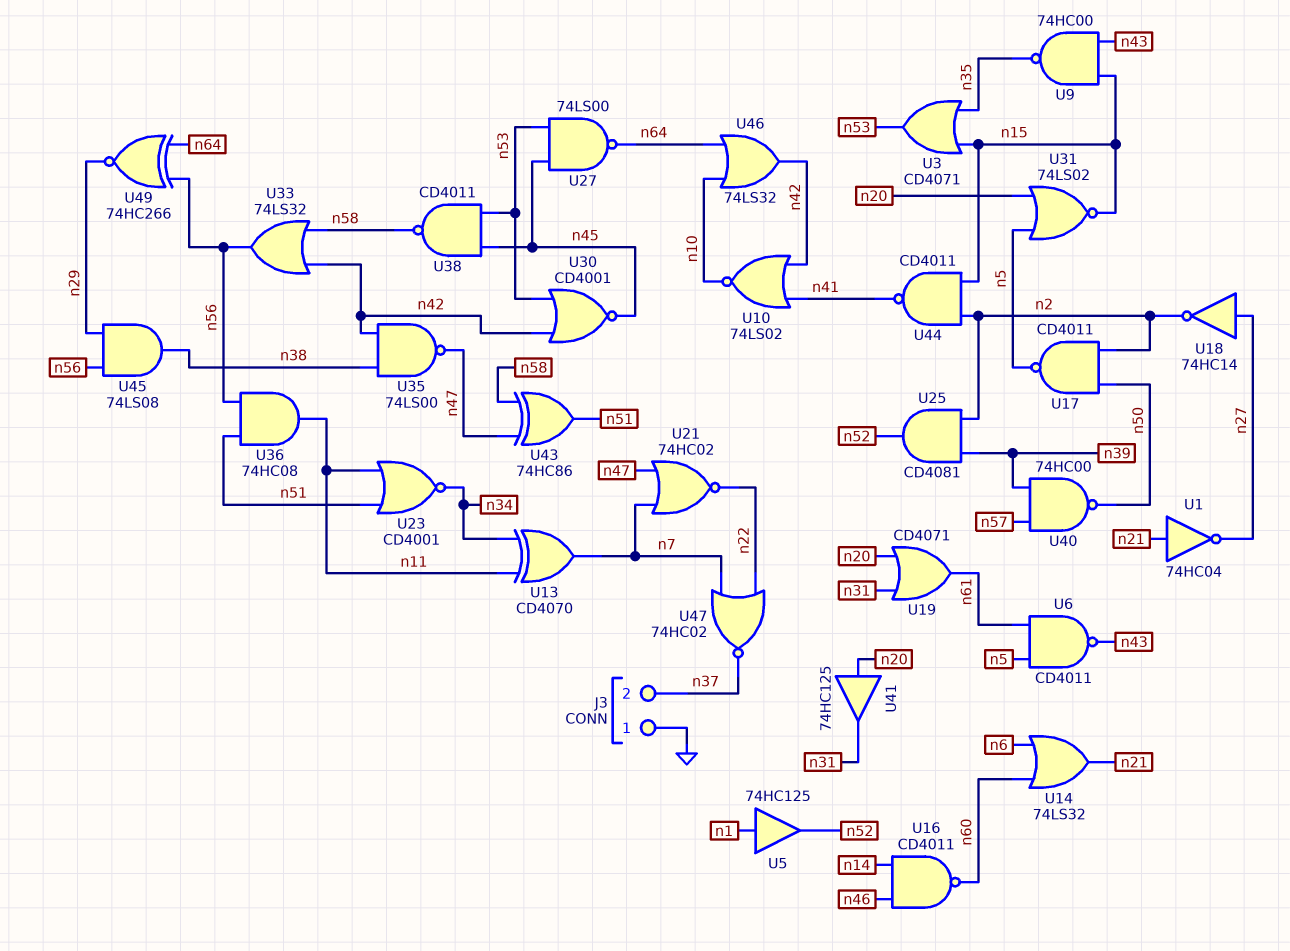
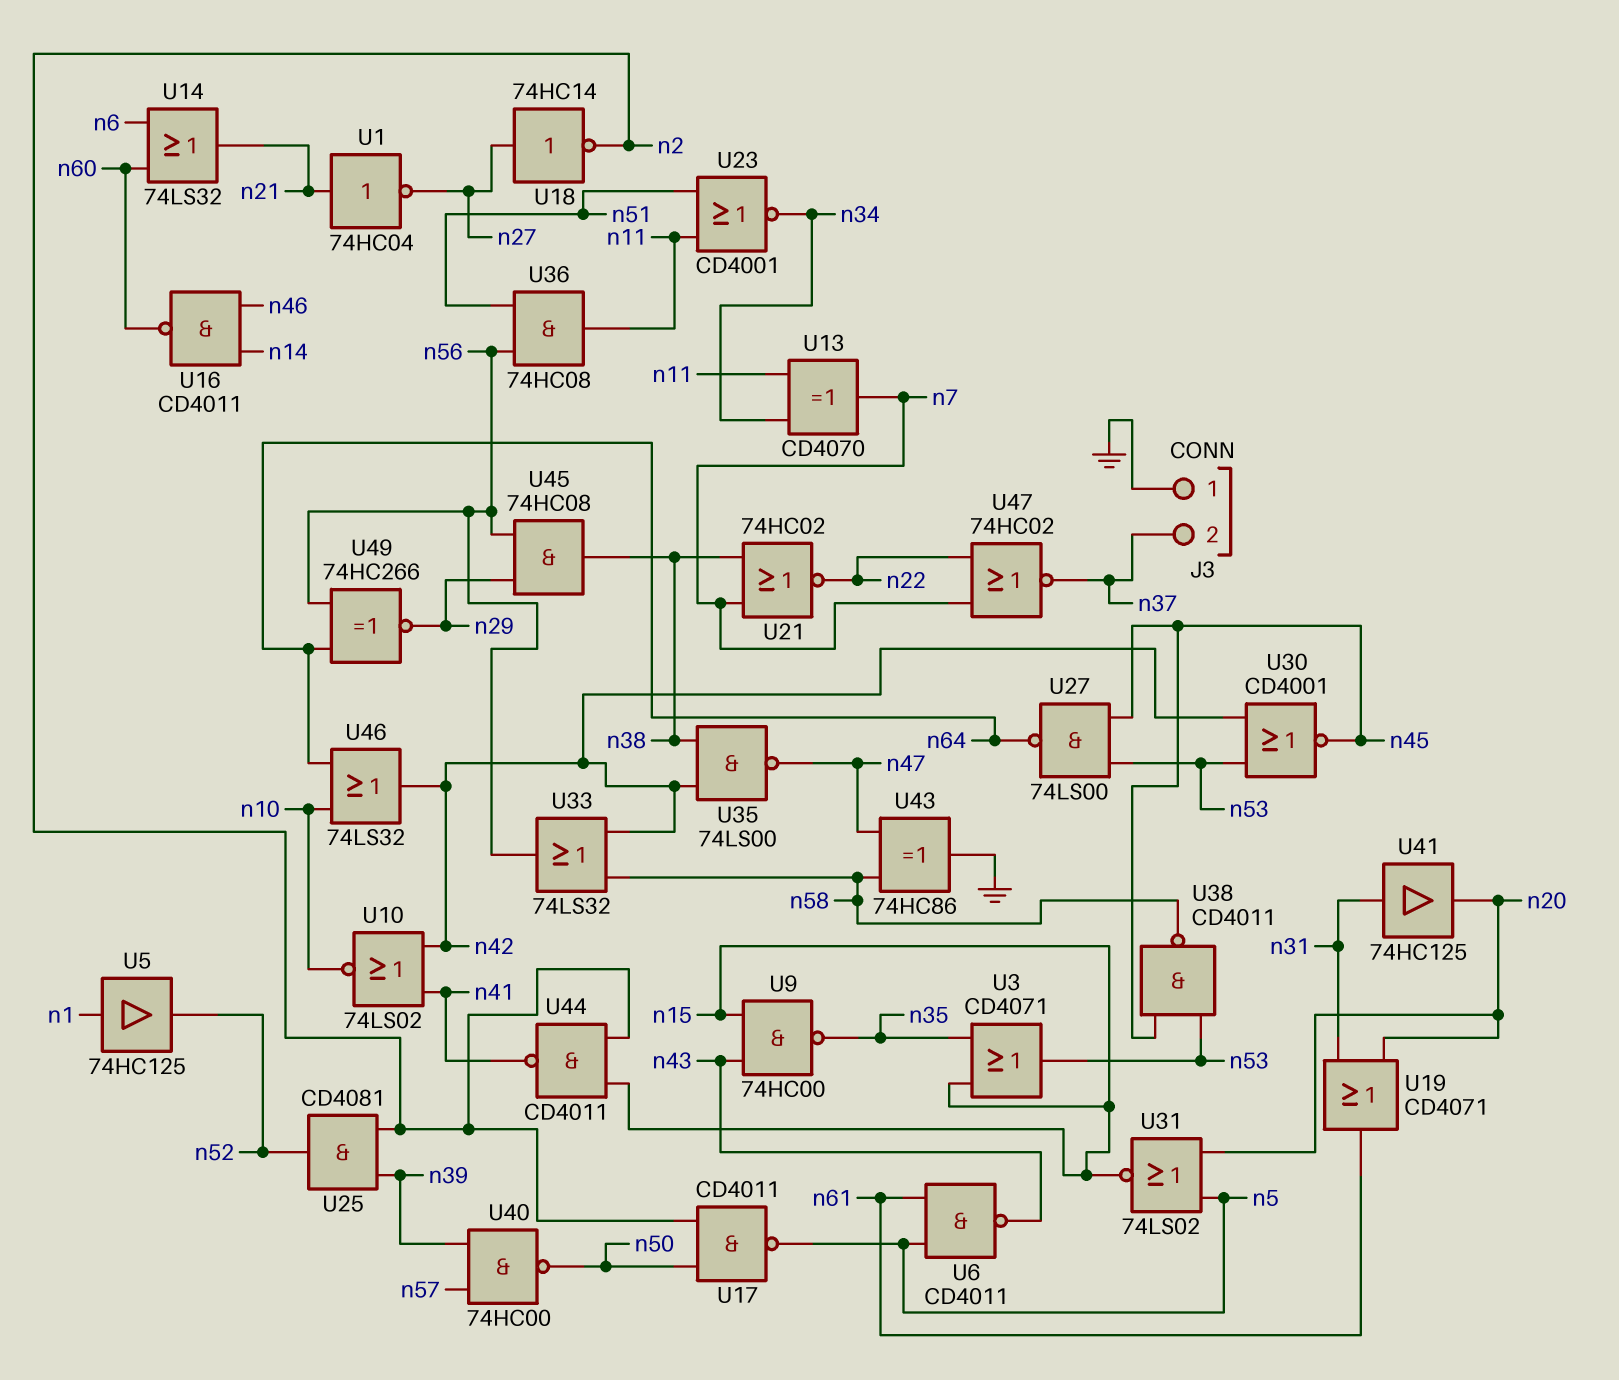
U21: NOR 74HC02 (in n7, in n47, out n22) -> NOR 74HC02 (in n7, in n38, out n22)
U41: buffer 74HC125 (in n20, out n31) -> buffer 74HC125 (in n31, out n20)
U43: XOR 74HC86 (in n47, in n58, out n51) -> XOR 74HC86 (in n47, in n58, out GND)
U45: AND 74LS08 (in n29, in n56, out n38) -> AND 74HC08 (in n29, in n56, out n38)

